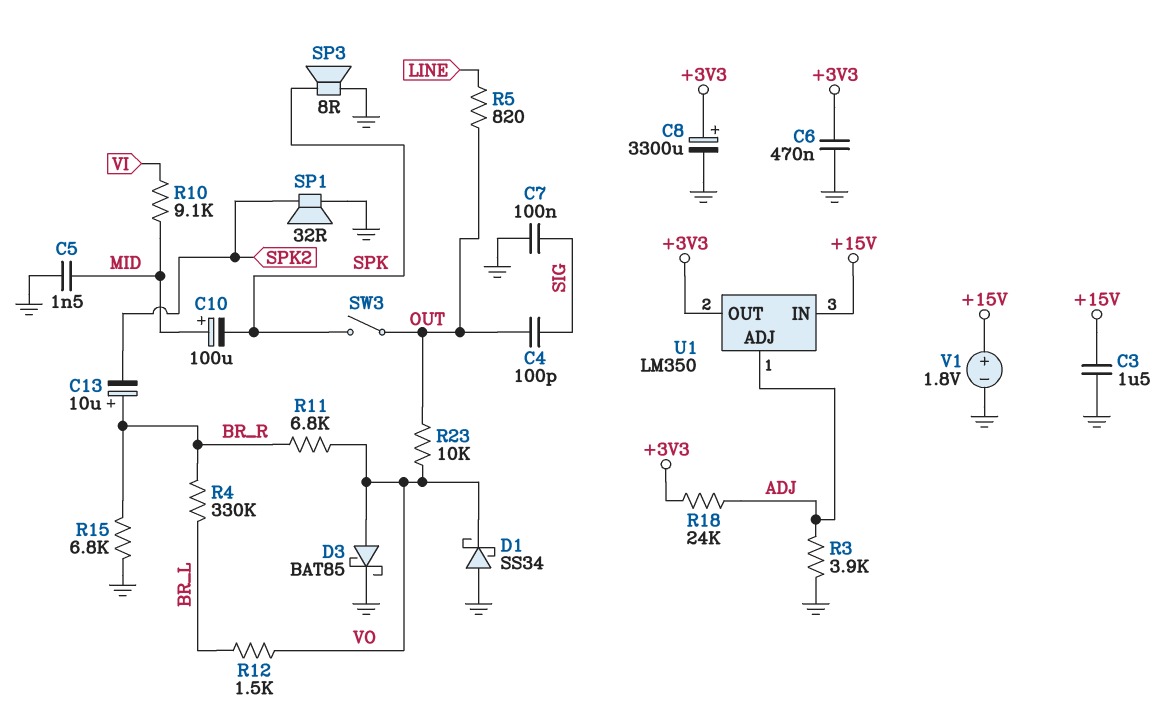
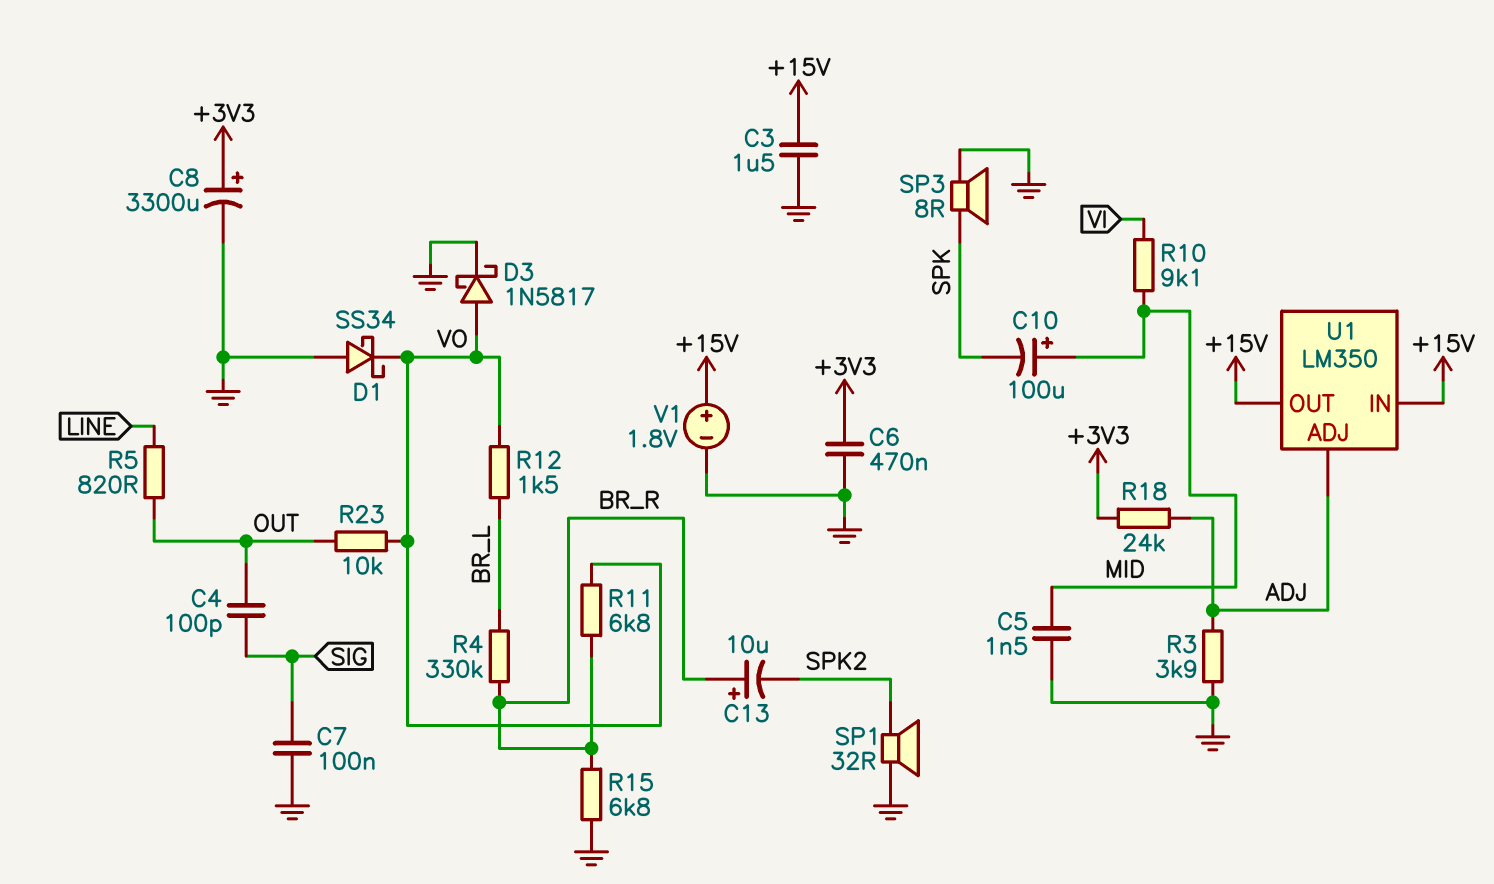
D3: schottky BAT85 (A VO, K GND) -> schottky 1N5817 (A VO, K GND)
SW3: switch (OUT, SPK) -> none
U1 pin OUT: +3V3 -> +15V

